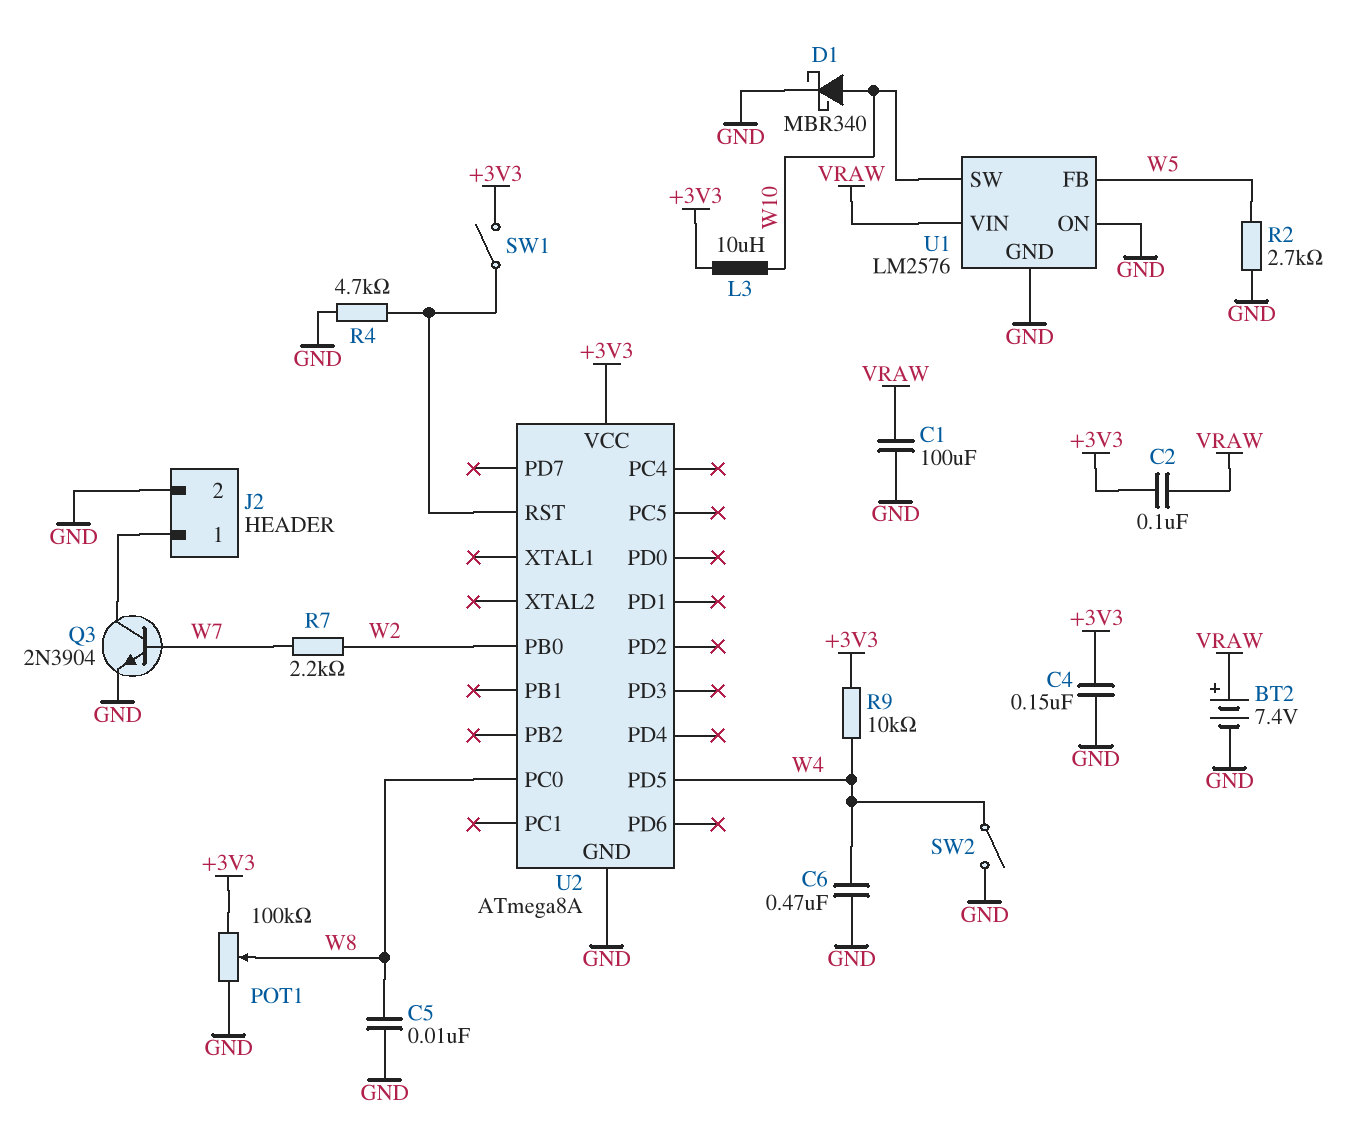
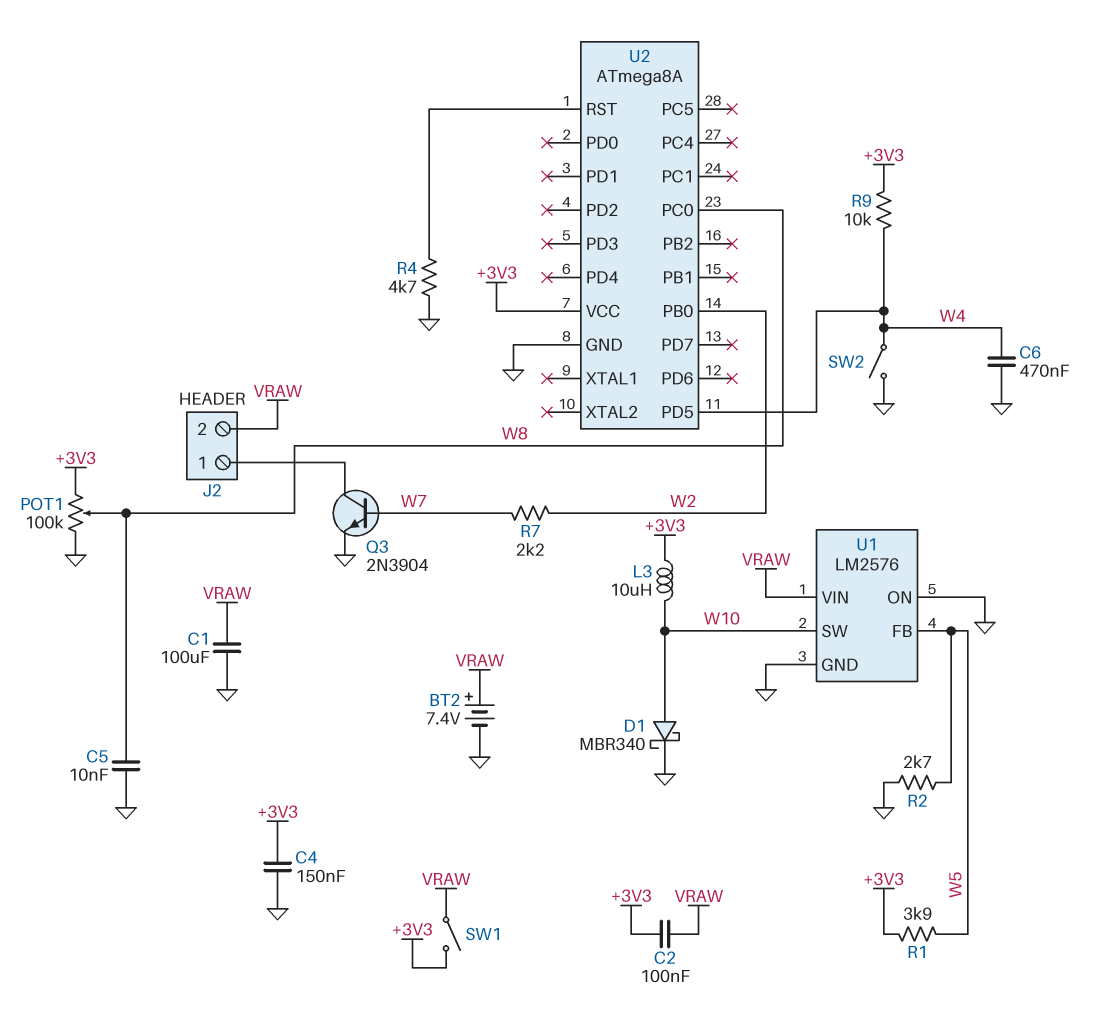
J2 pin 2: GND -> VRAW
R1: none -> 3.9k (+3V3, W5)
SW1: switch (+3V3, U2/RST) -> switch (+3V3, VRAW)

